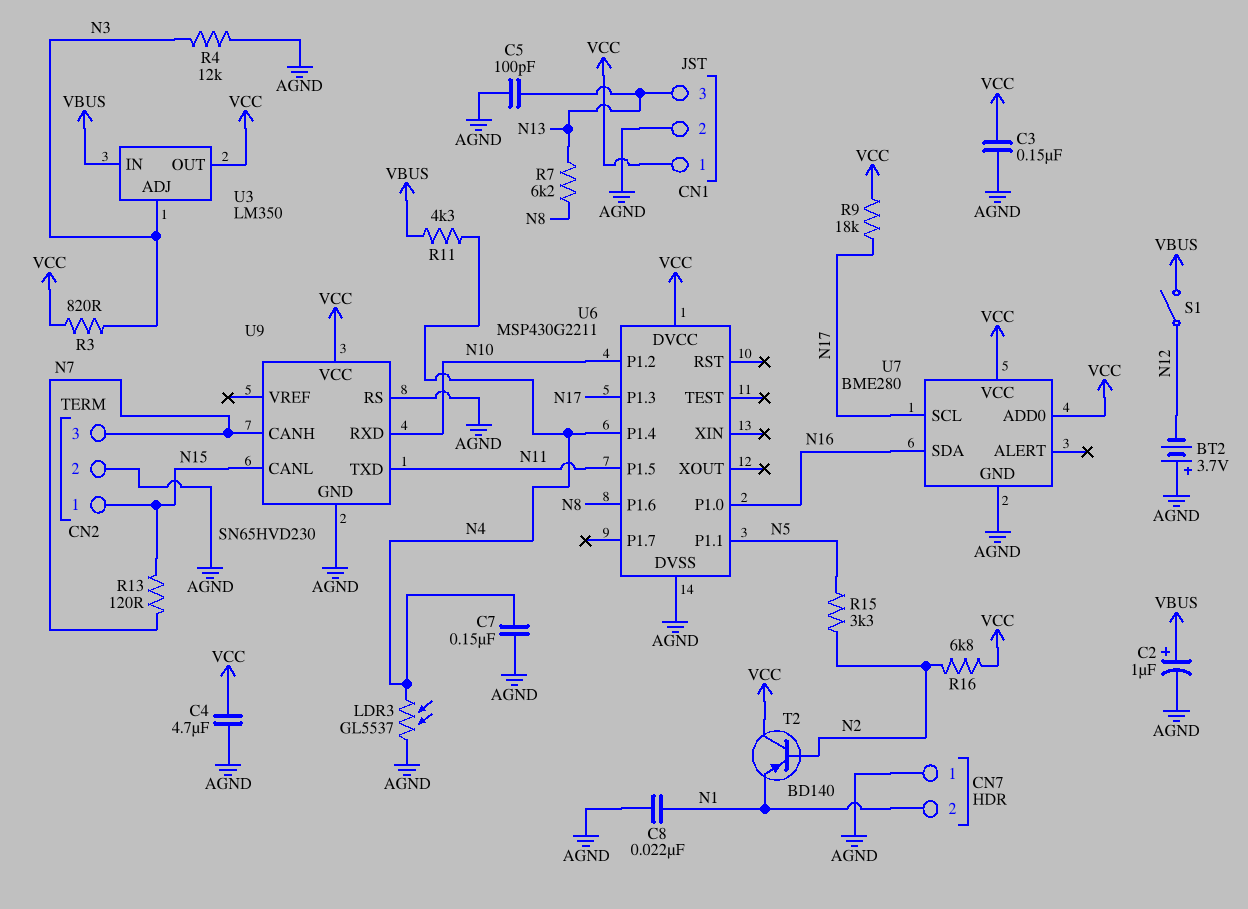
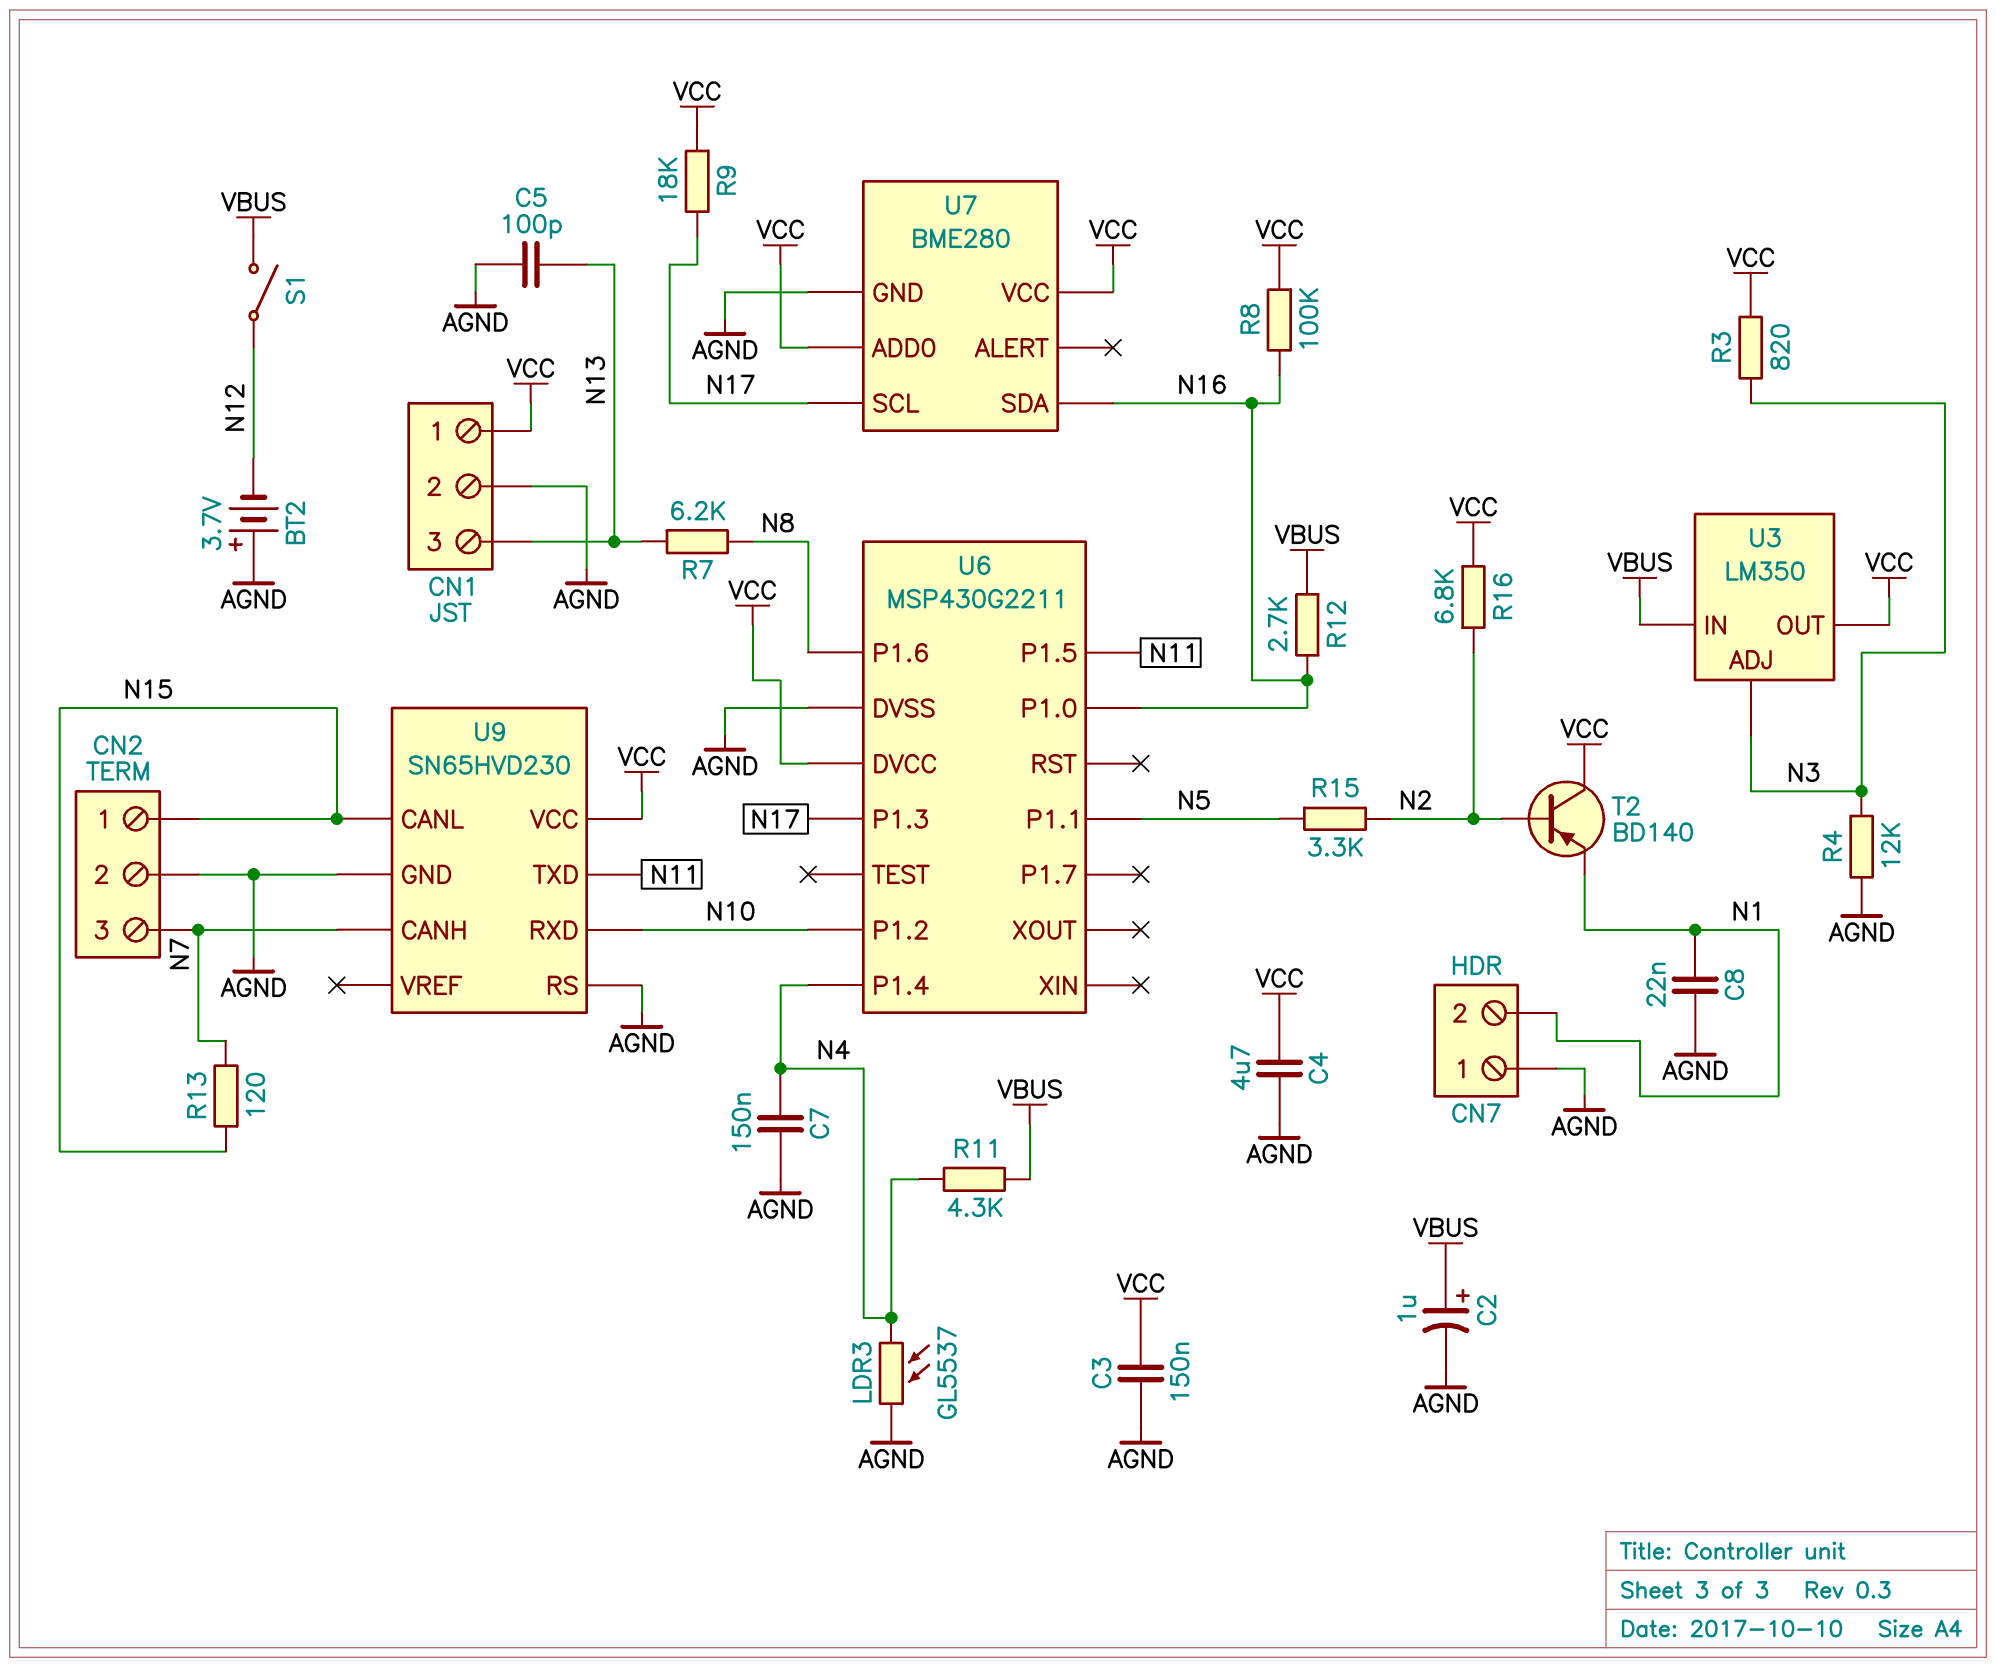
R8: none -> 100k (N16, VCC)
R12: none -> 2.7k (N16, VBUS)

